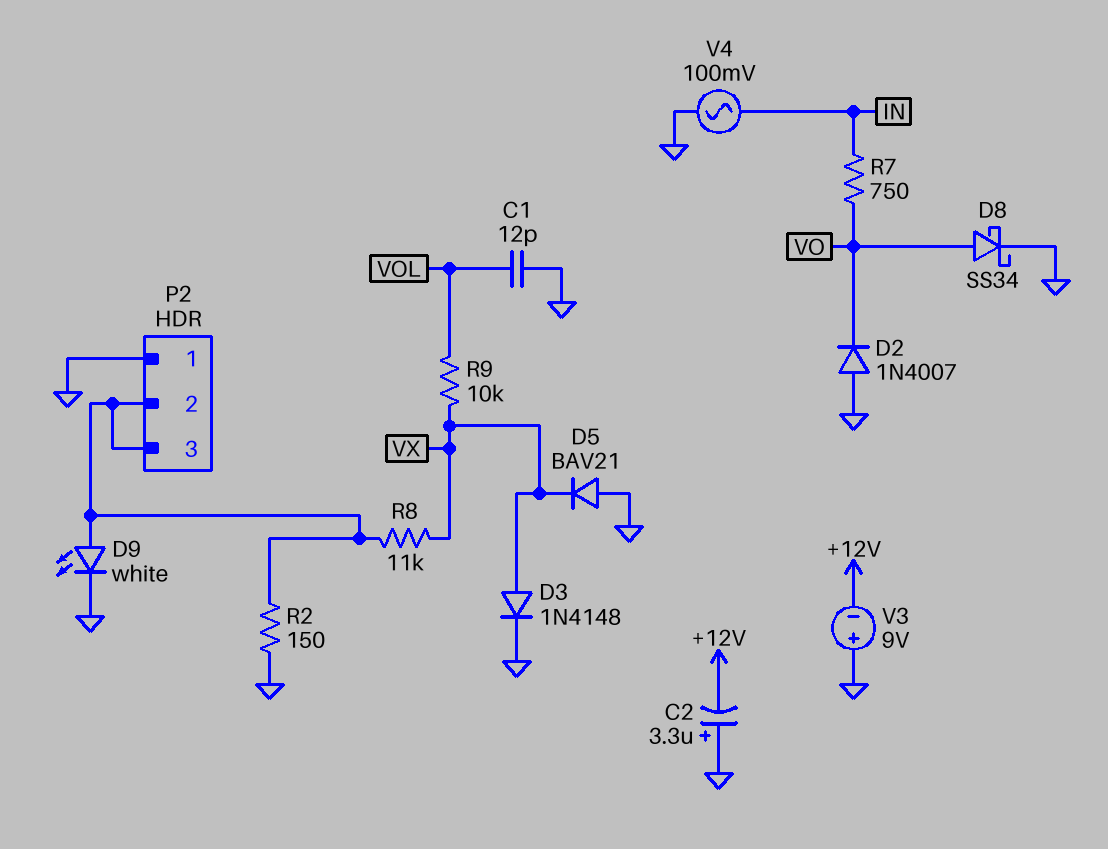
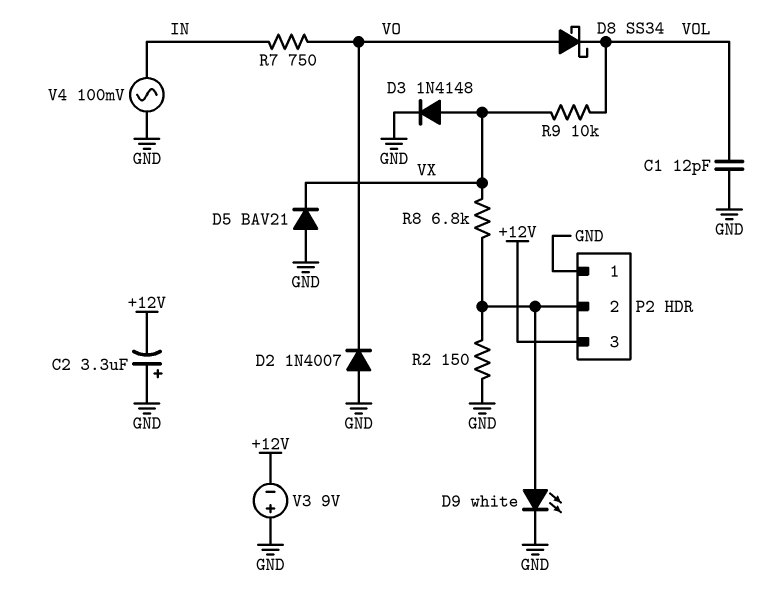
D8: schottky SS34 (A VO, K GND) -> schottky SS34 (A VO, K VOL)
P2 pin 3: P2/2 -> +12V
R8: 11k (P2/2, VX) -> 6.8k (P2/2, VX)

